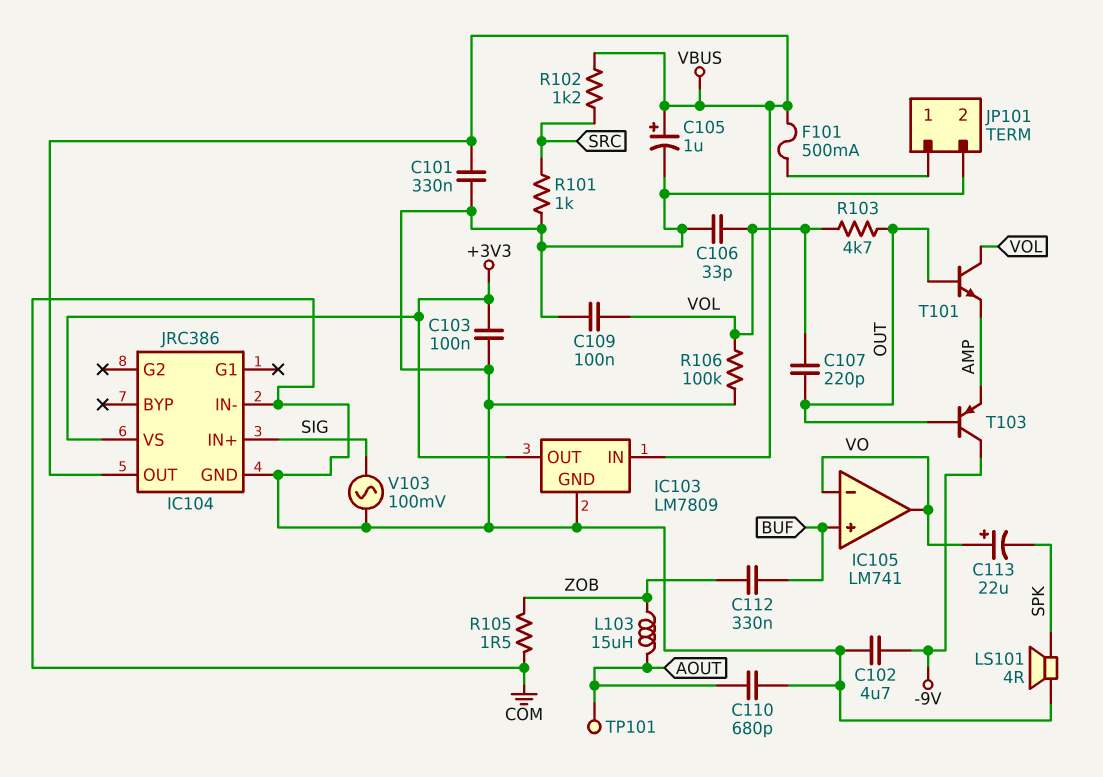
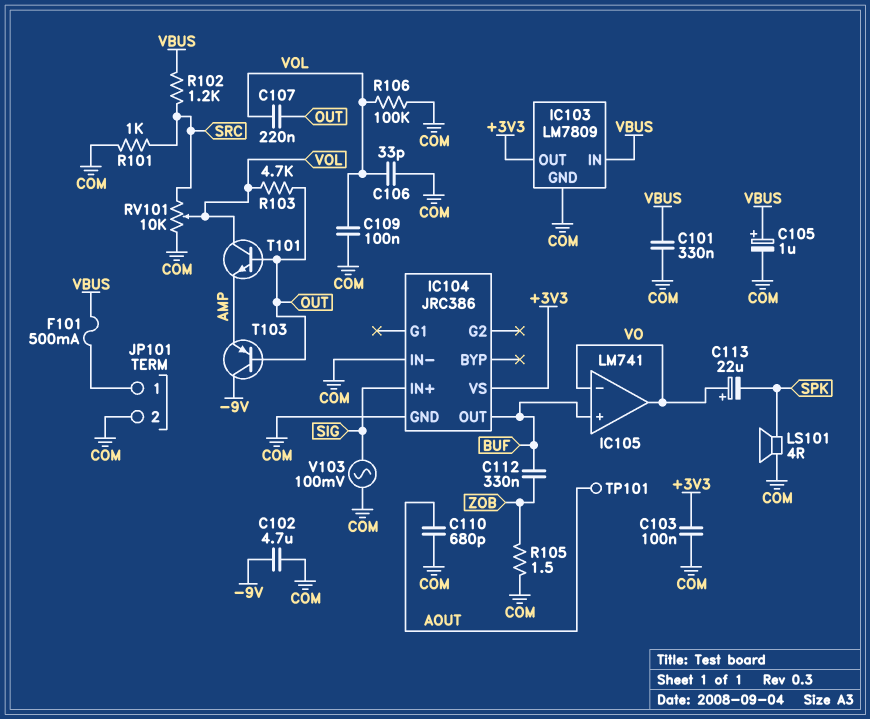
C107: 220pF (OUT, VOL) -> 220nF (OUT, VOL)
IC104 pin OUT: VBUS -> BUF
L103: 15uH (AOUT, ZOB) -> none
RV101: none -> 10k (COM, SRC, wiper VOL)

